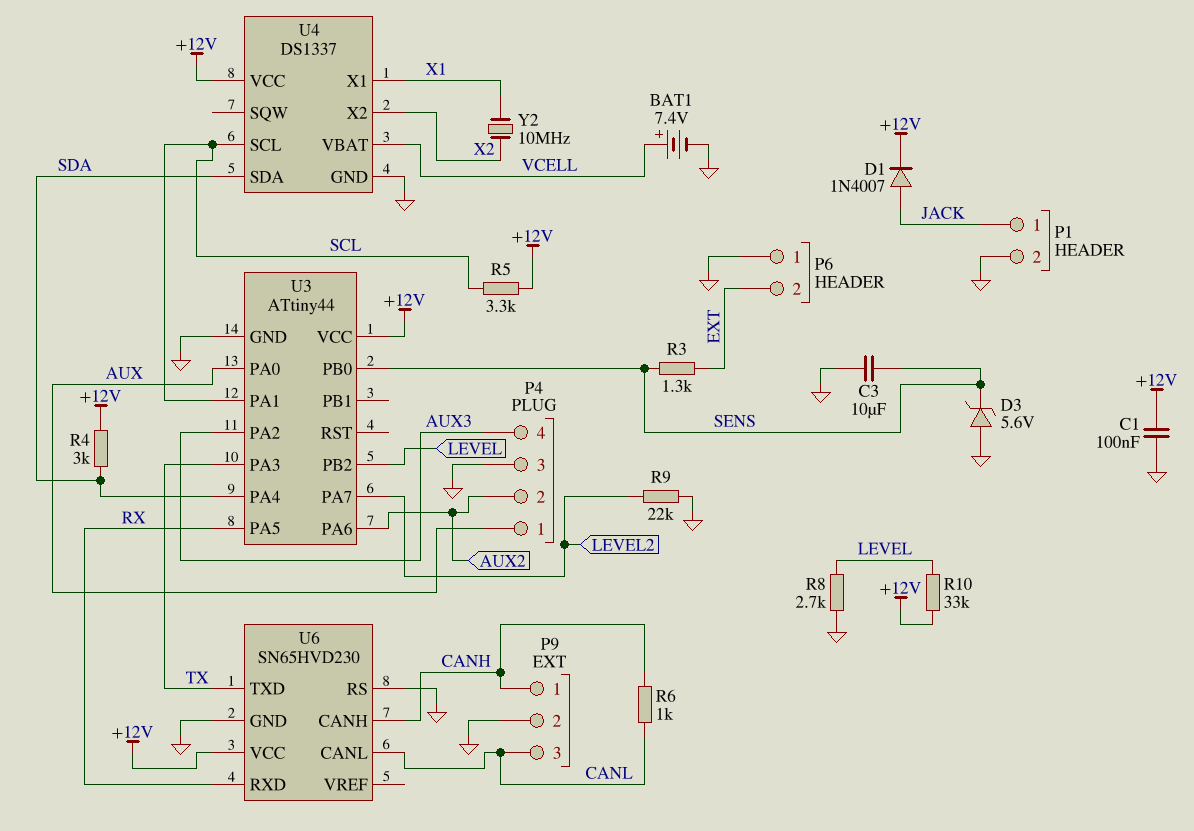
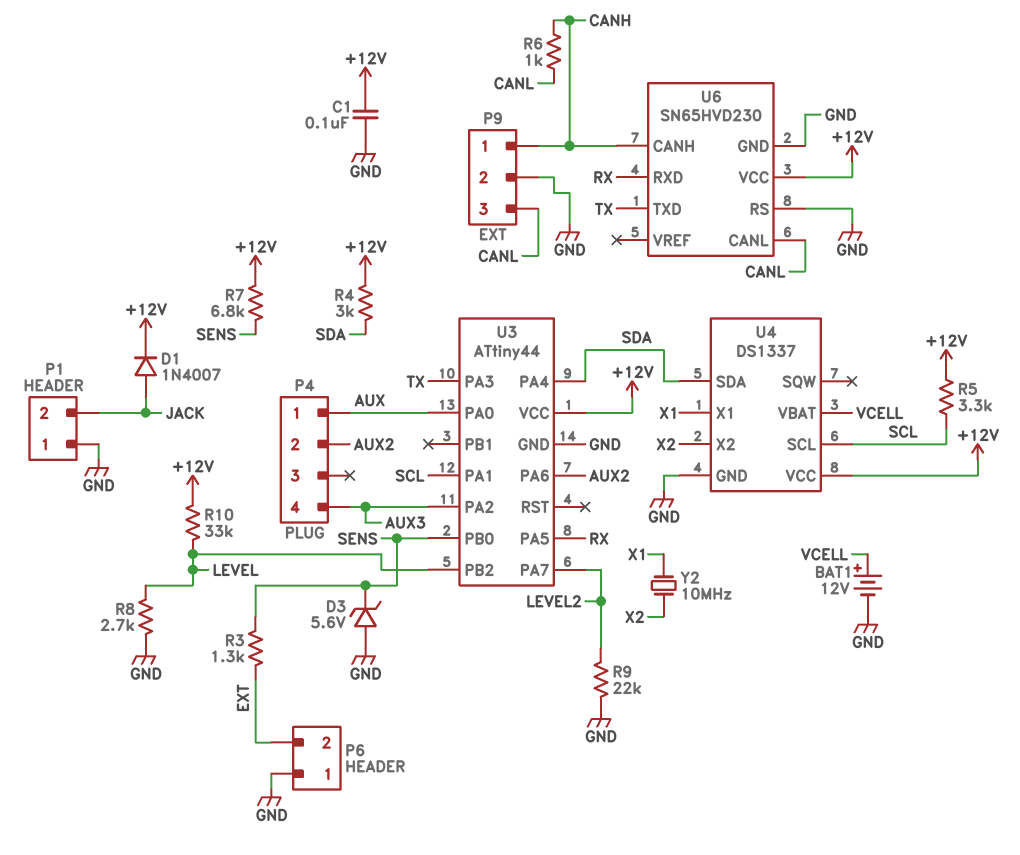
BAT1: 7.4V (plus VCELL, minus GND) -> 12V (plus VCELL, minus GND)
C3: 10uF (GND, SENS) -> none
P1 pin 1: JACK -> GND
P1 pin 2: GND -> JACK
P4 pin 3: GND -> none
R7: none -> 6.8k (+12V, SENS)

